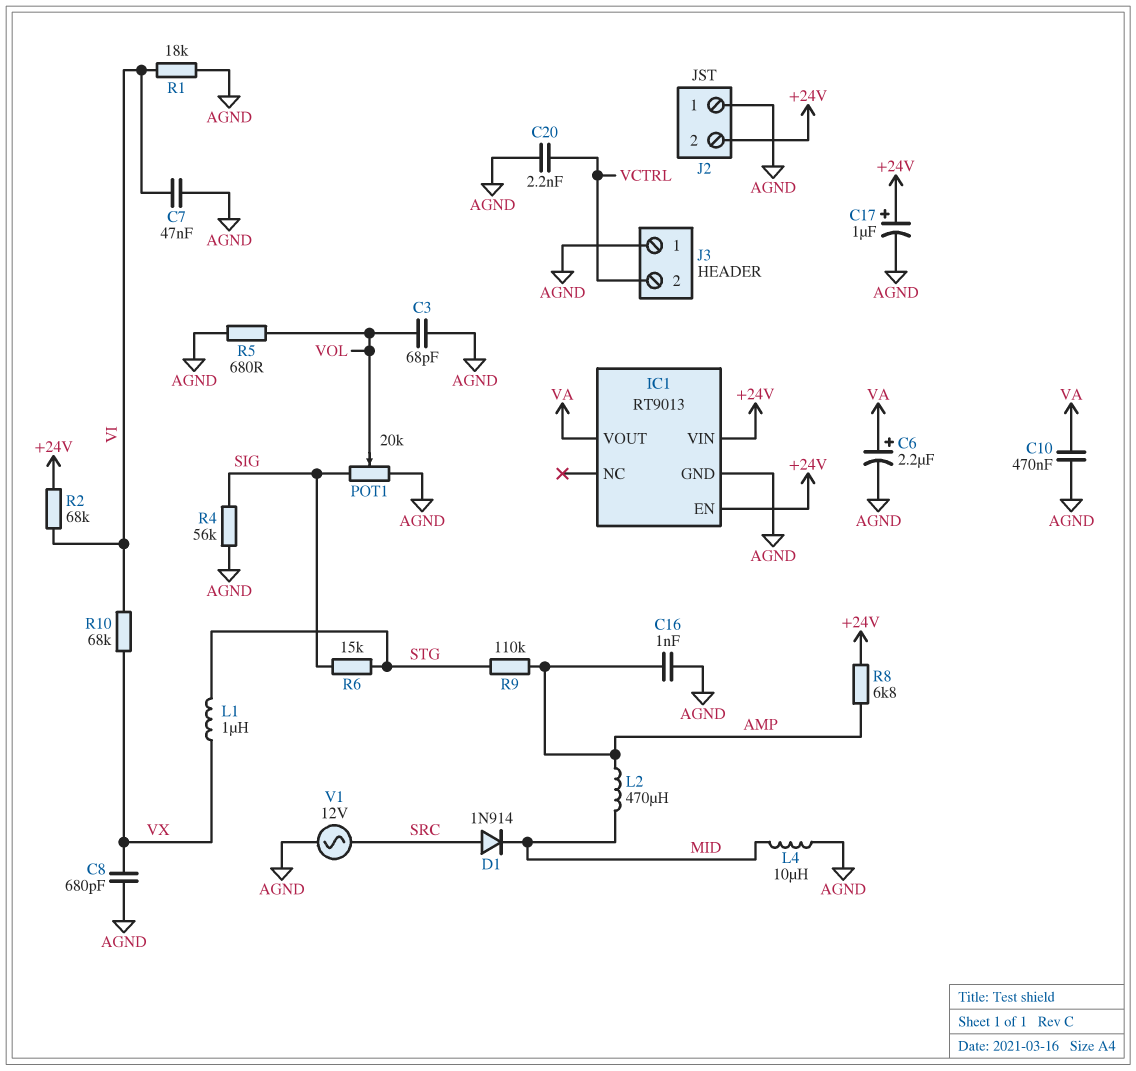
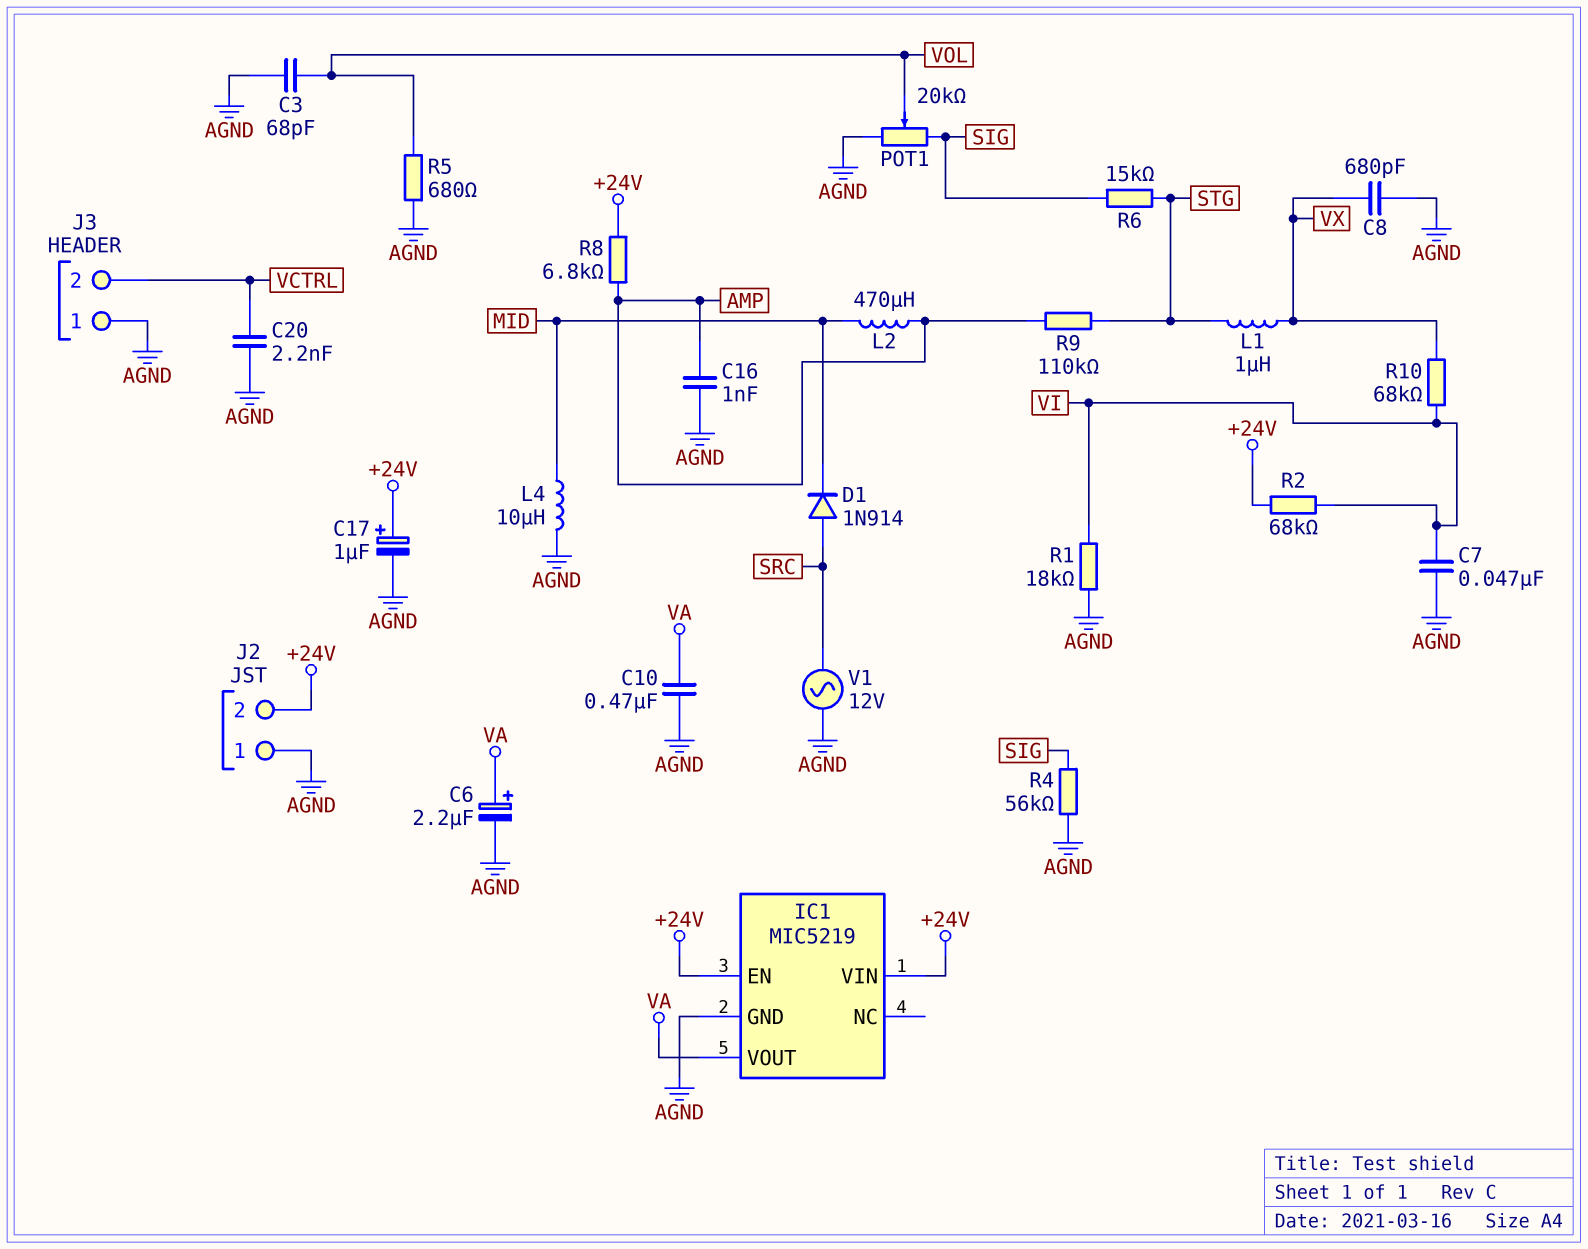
IC1: RT9013 -> MIC5219

